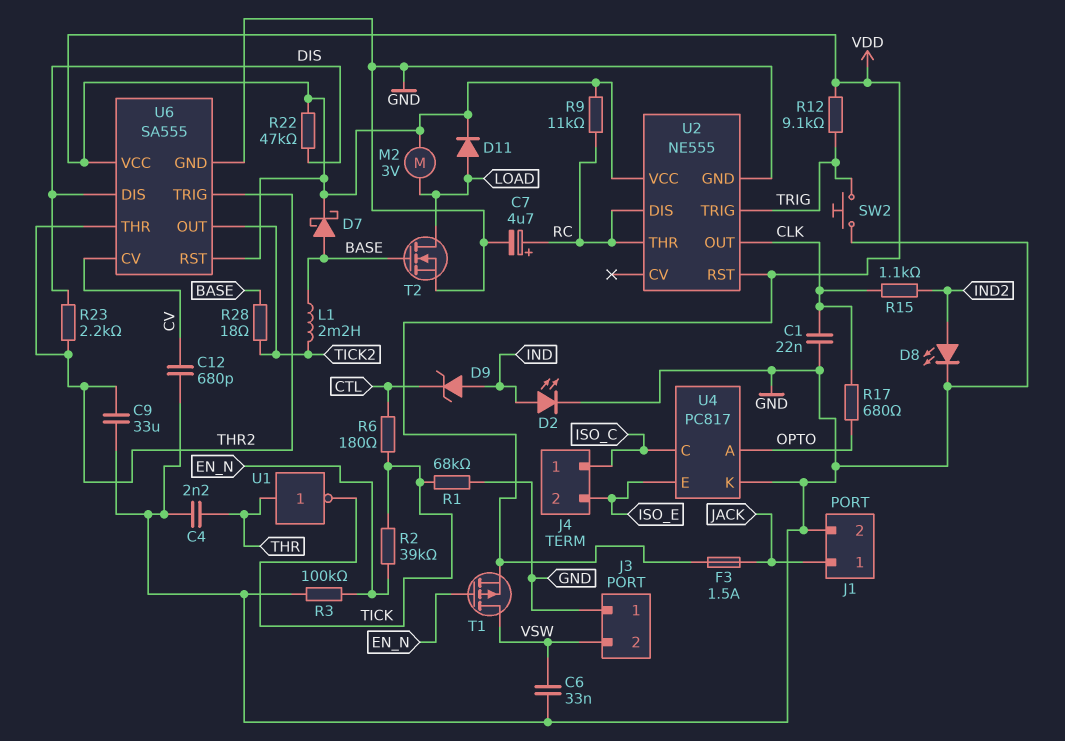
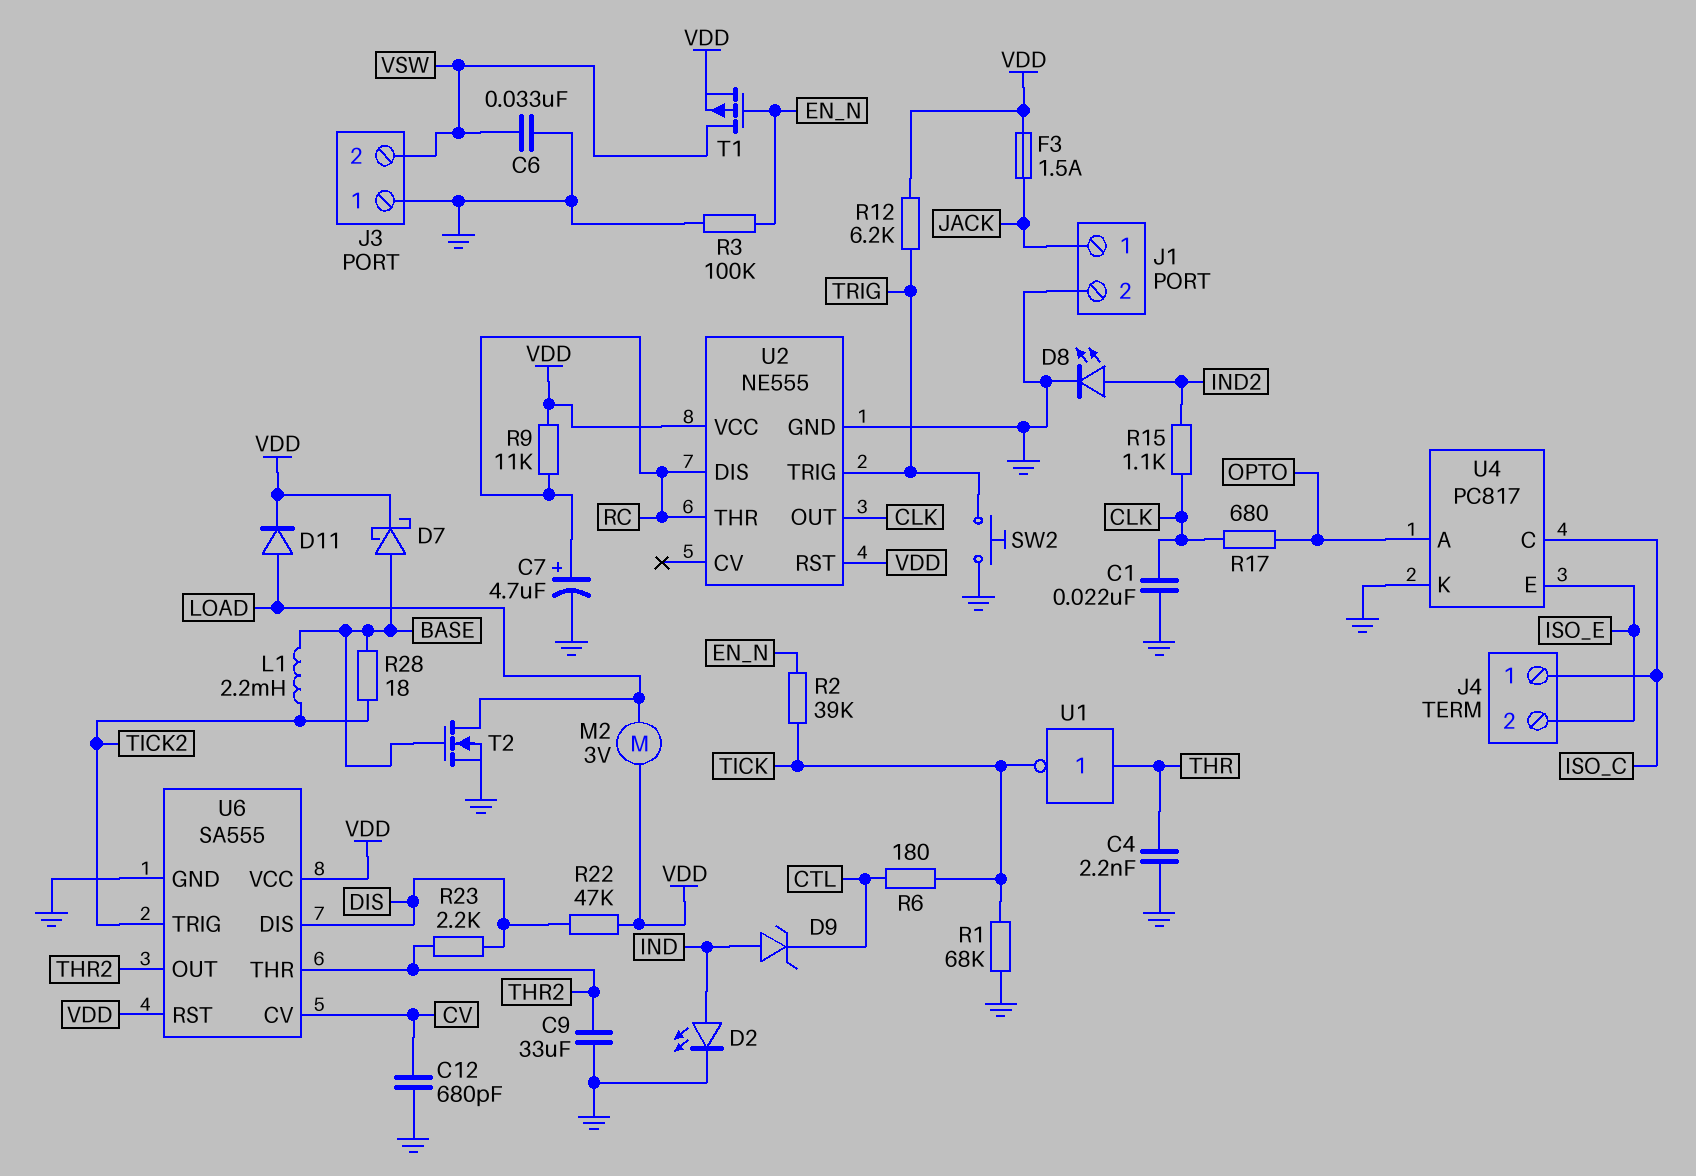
R12: 9.1k (TRIG, VDD) -> 6.2k (TRIG, VDD)
U6 pin OUT: TICK2 -> THR2
U6 pin TRIG: THR2 -> TICK2

